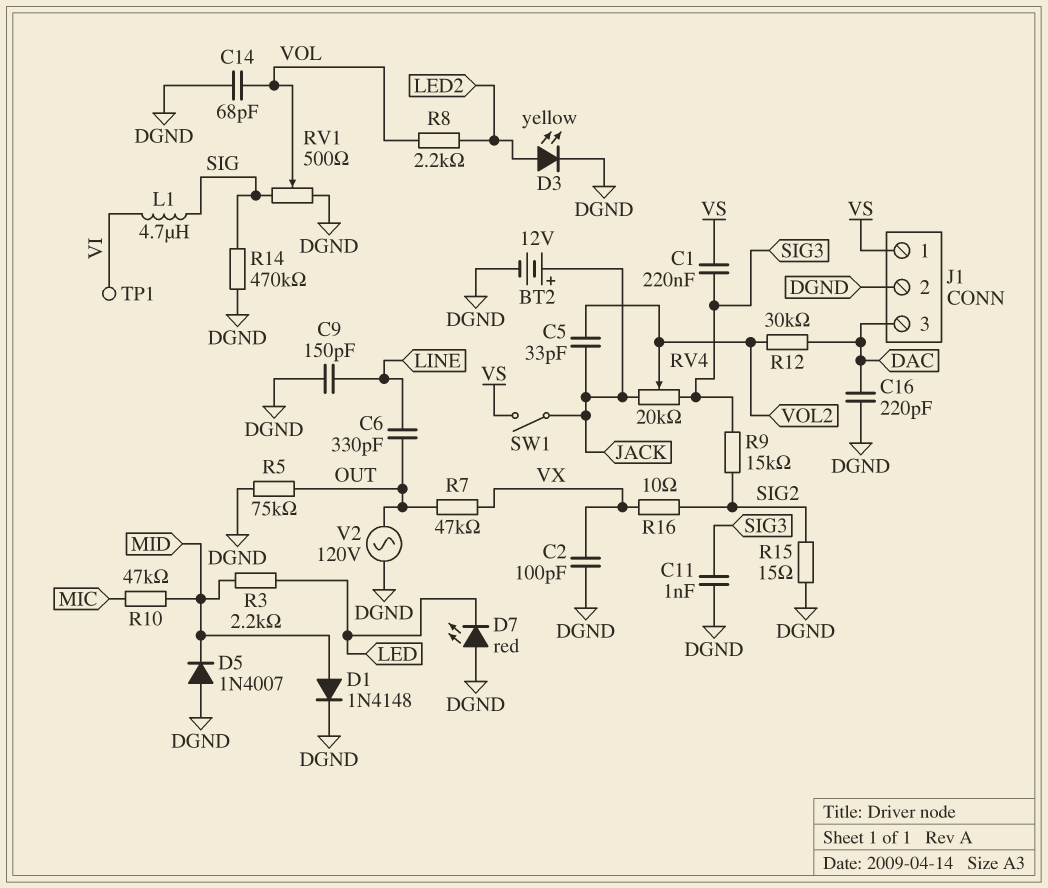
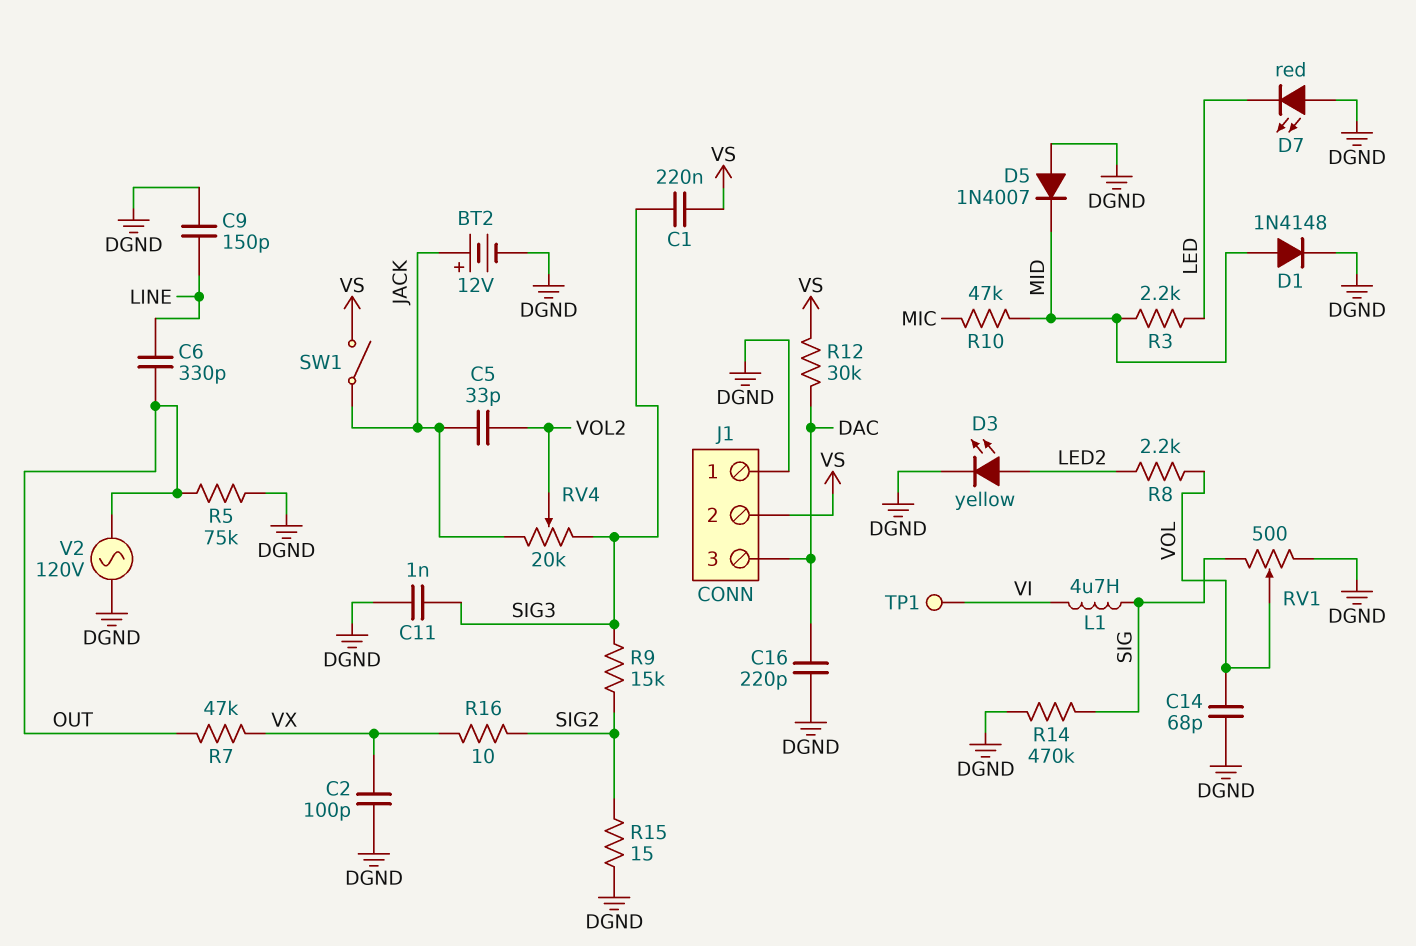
J1 pin 1: VS -> DGND
J1 pin 2: DGND -> VS
R12: 30k (DAC, VOL2) -> 30k (DAC, VS)

